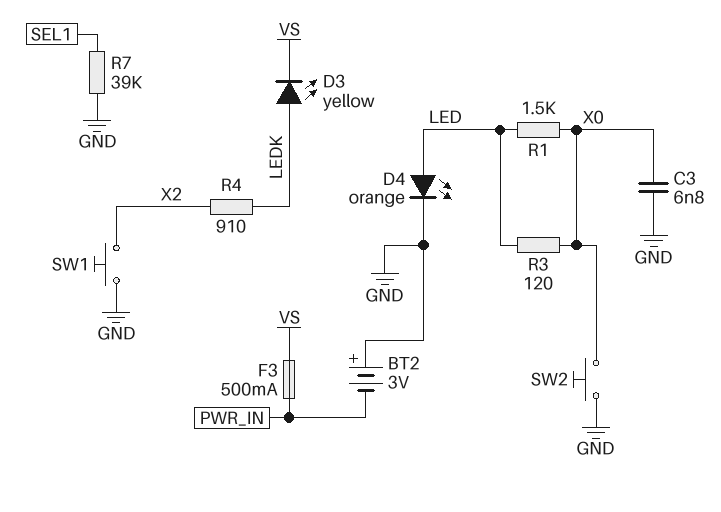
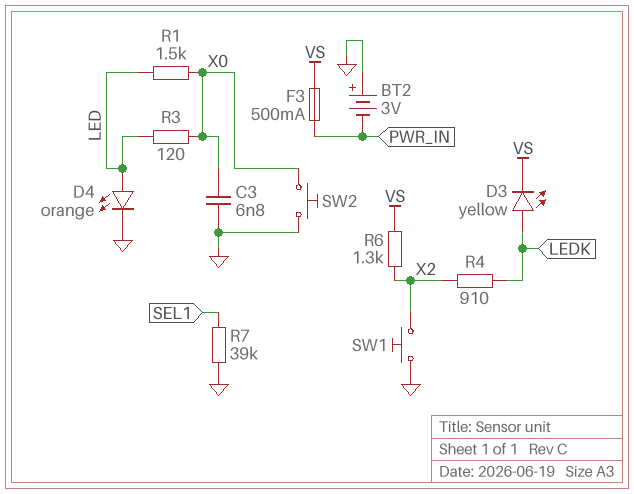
R6: none -> 1.3k (VS, X2)

